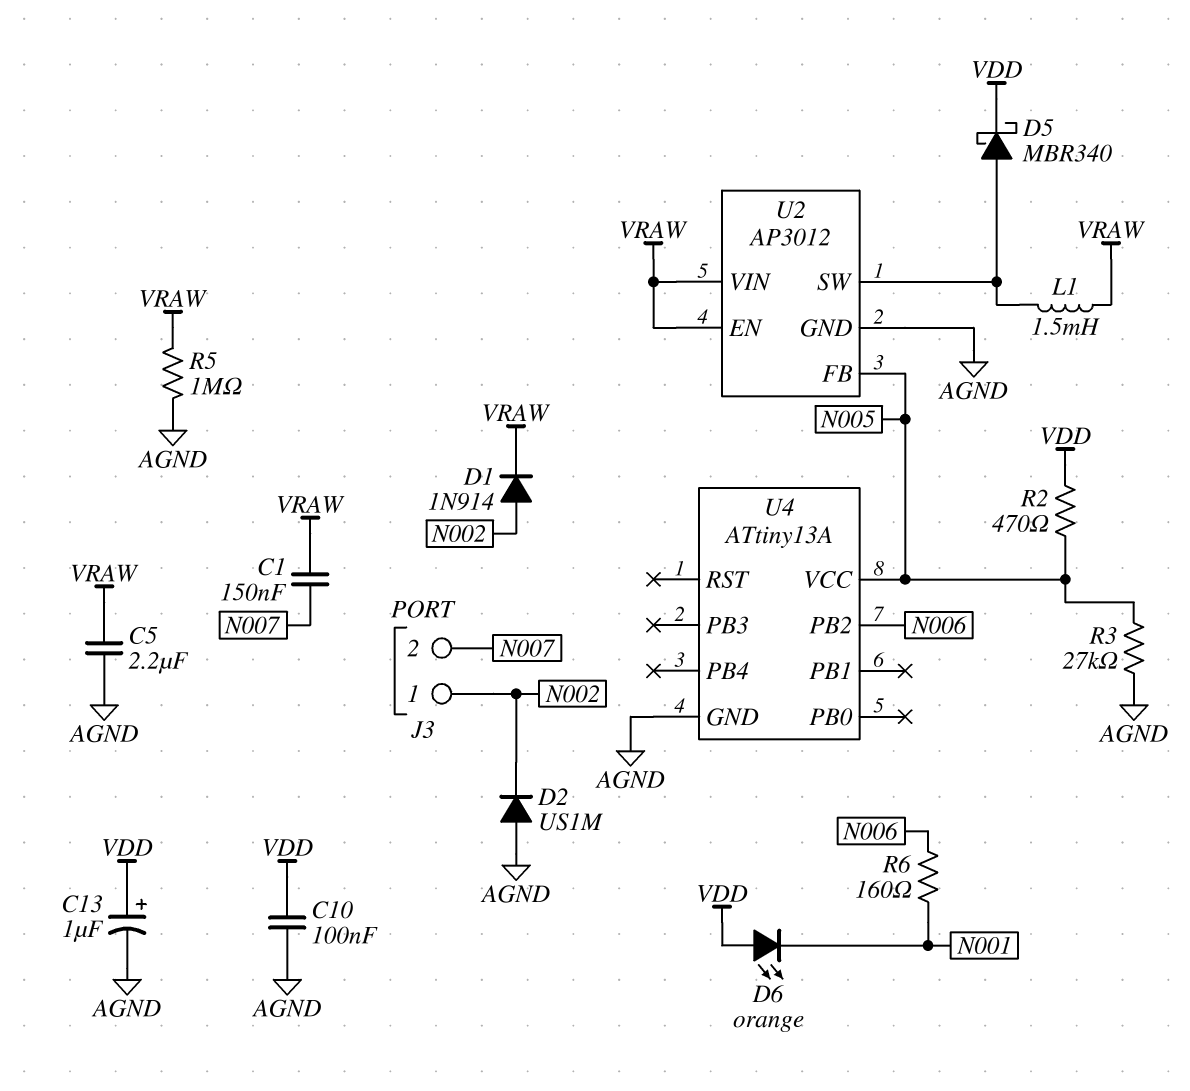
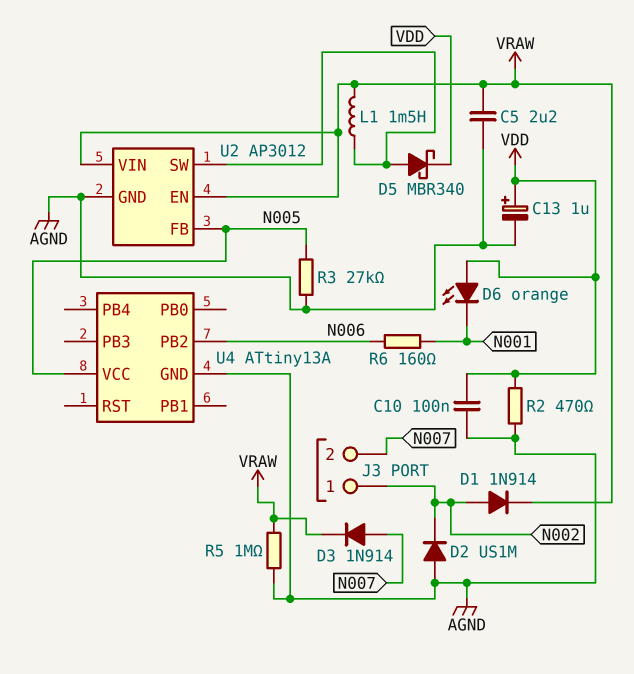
C1: 150nF (N007, VRAW) -> none
D3: none -> diode 1N914 (A N007, K VRAW)
R2: 470 (N005, VDD) -> 470 (AGND, VDD)

